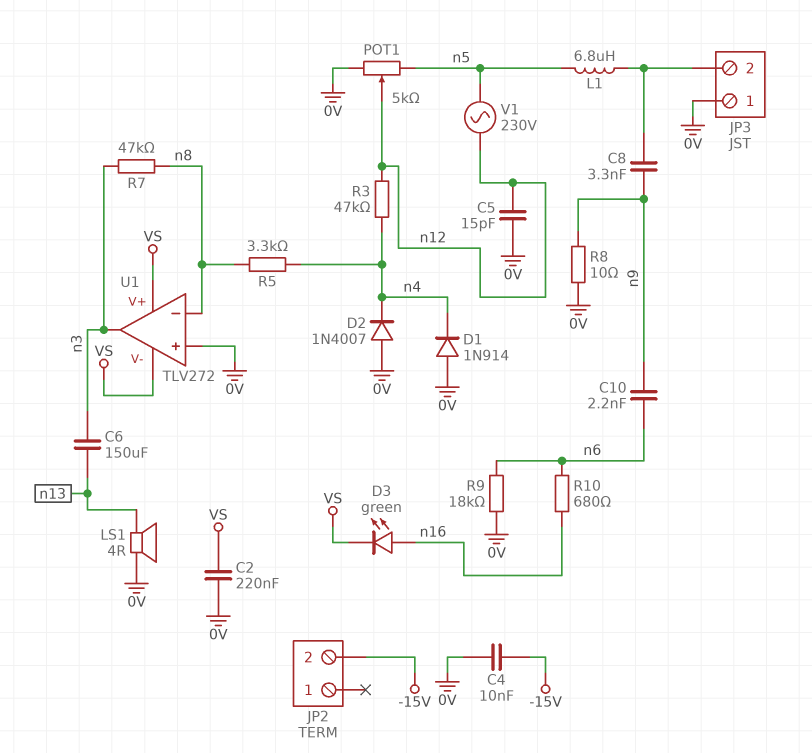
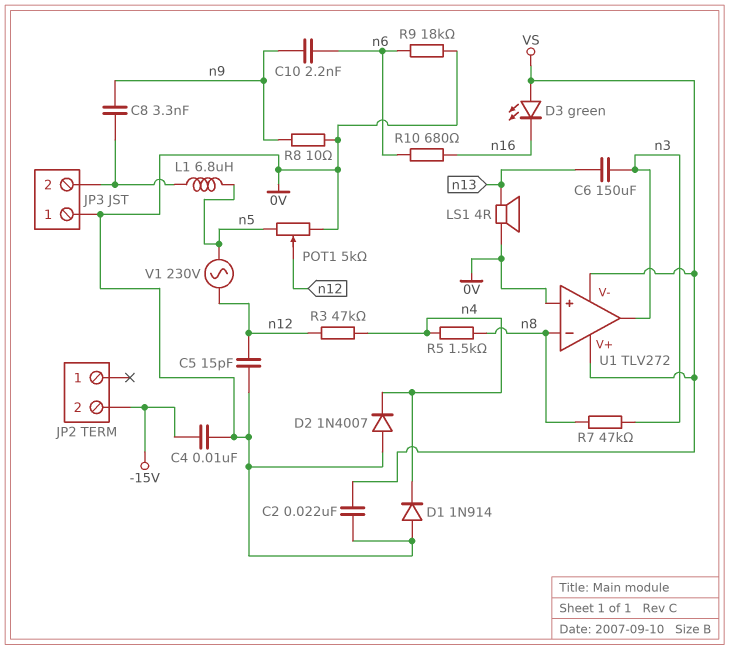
C2: 220nF (0V, VS) -> 22nF (0V, VS)
D3: LED green (A n16, K VS) -> LED green (A VS, K n16)
R5: 3.3k (n4, n8) -> 1.5k (n4, n8)

